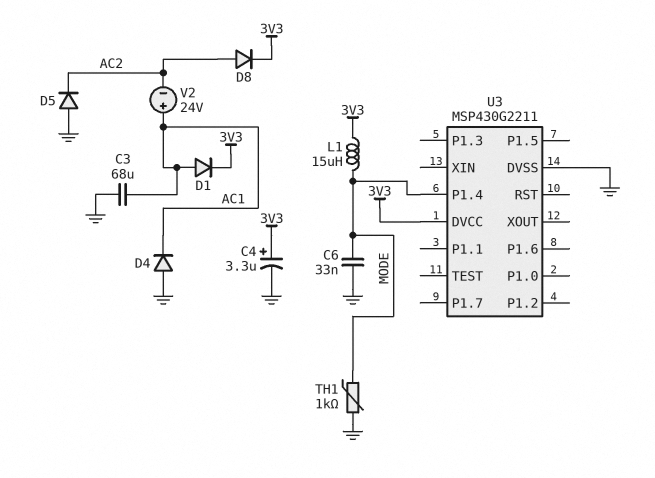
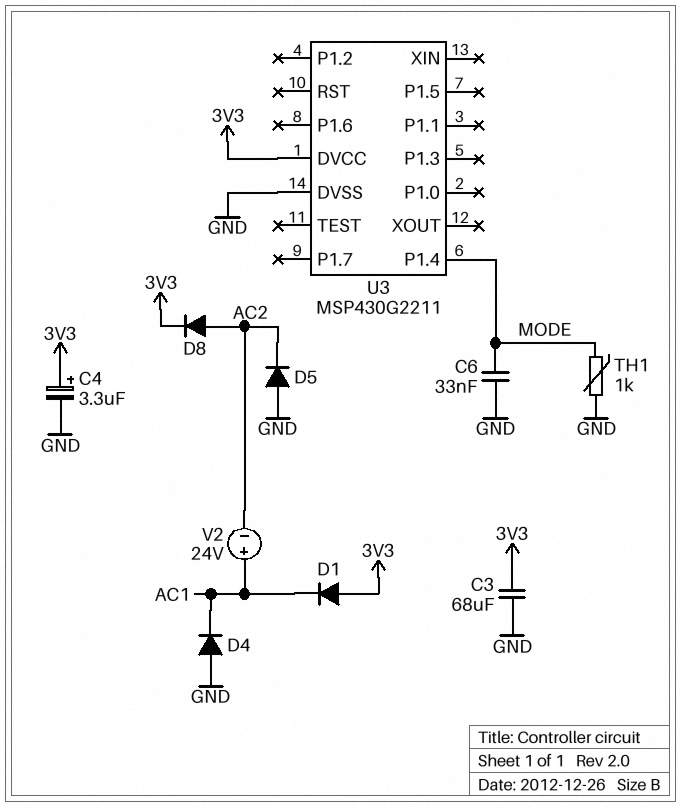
C3: 68uF (AC1, GND) -> 68uF (3V3, GND)
D1: diode (A AC1, K 3V3) -> diode (A 3V3, K AC1)
L1: 15uH (3V3, MODE) -> none

